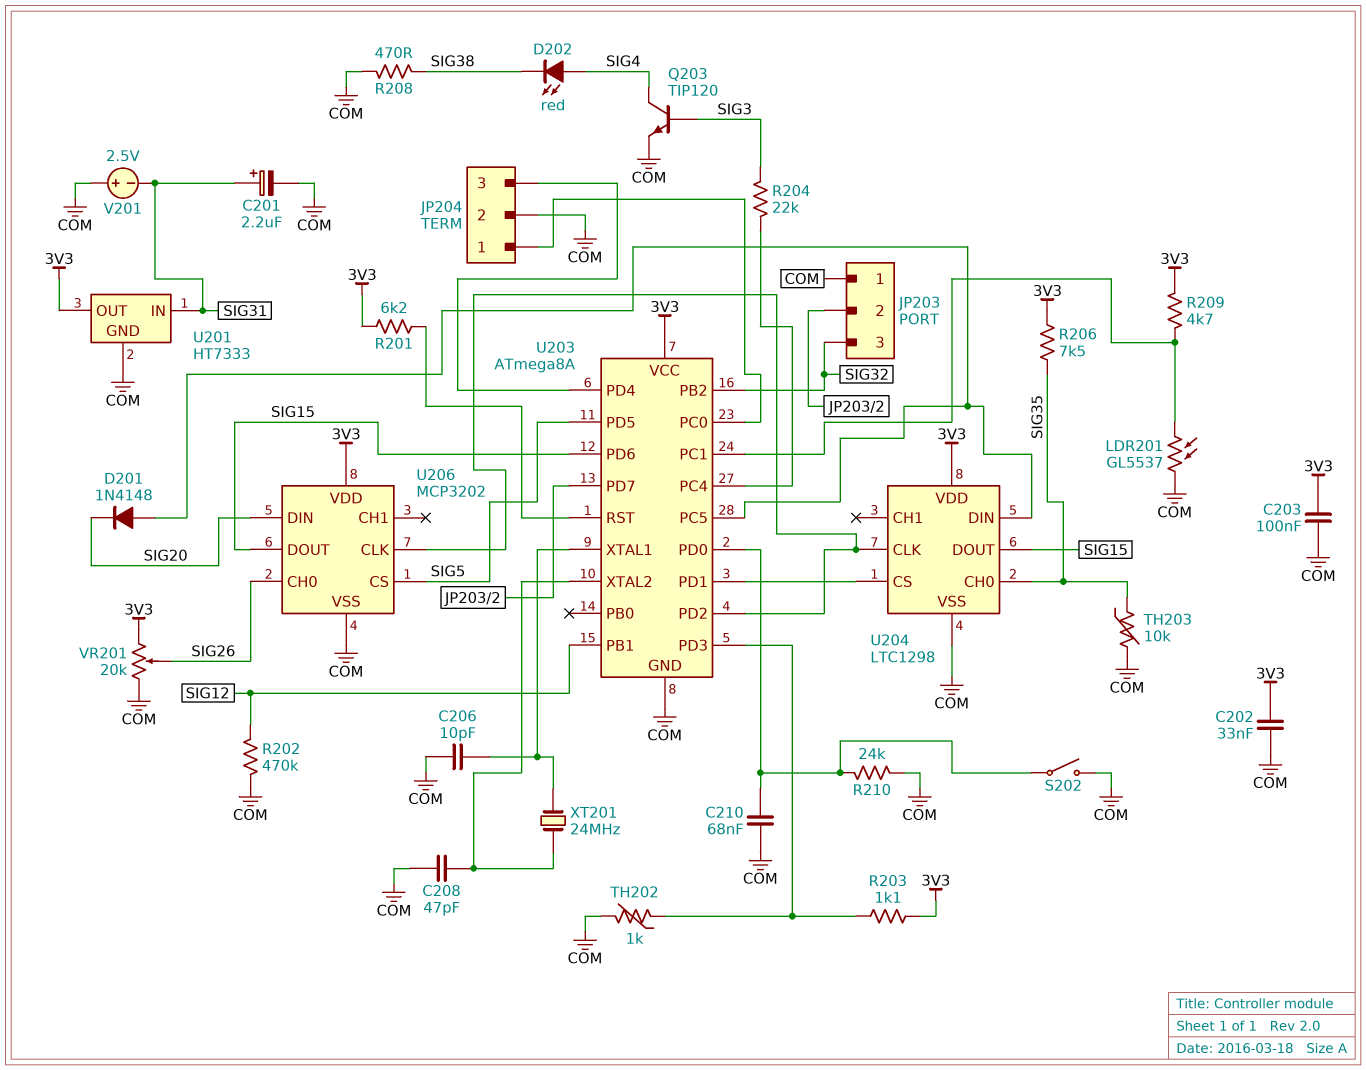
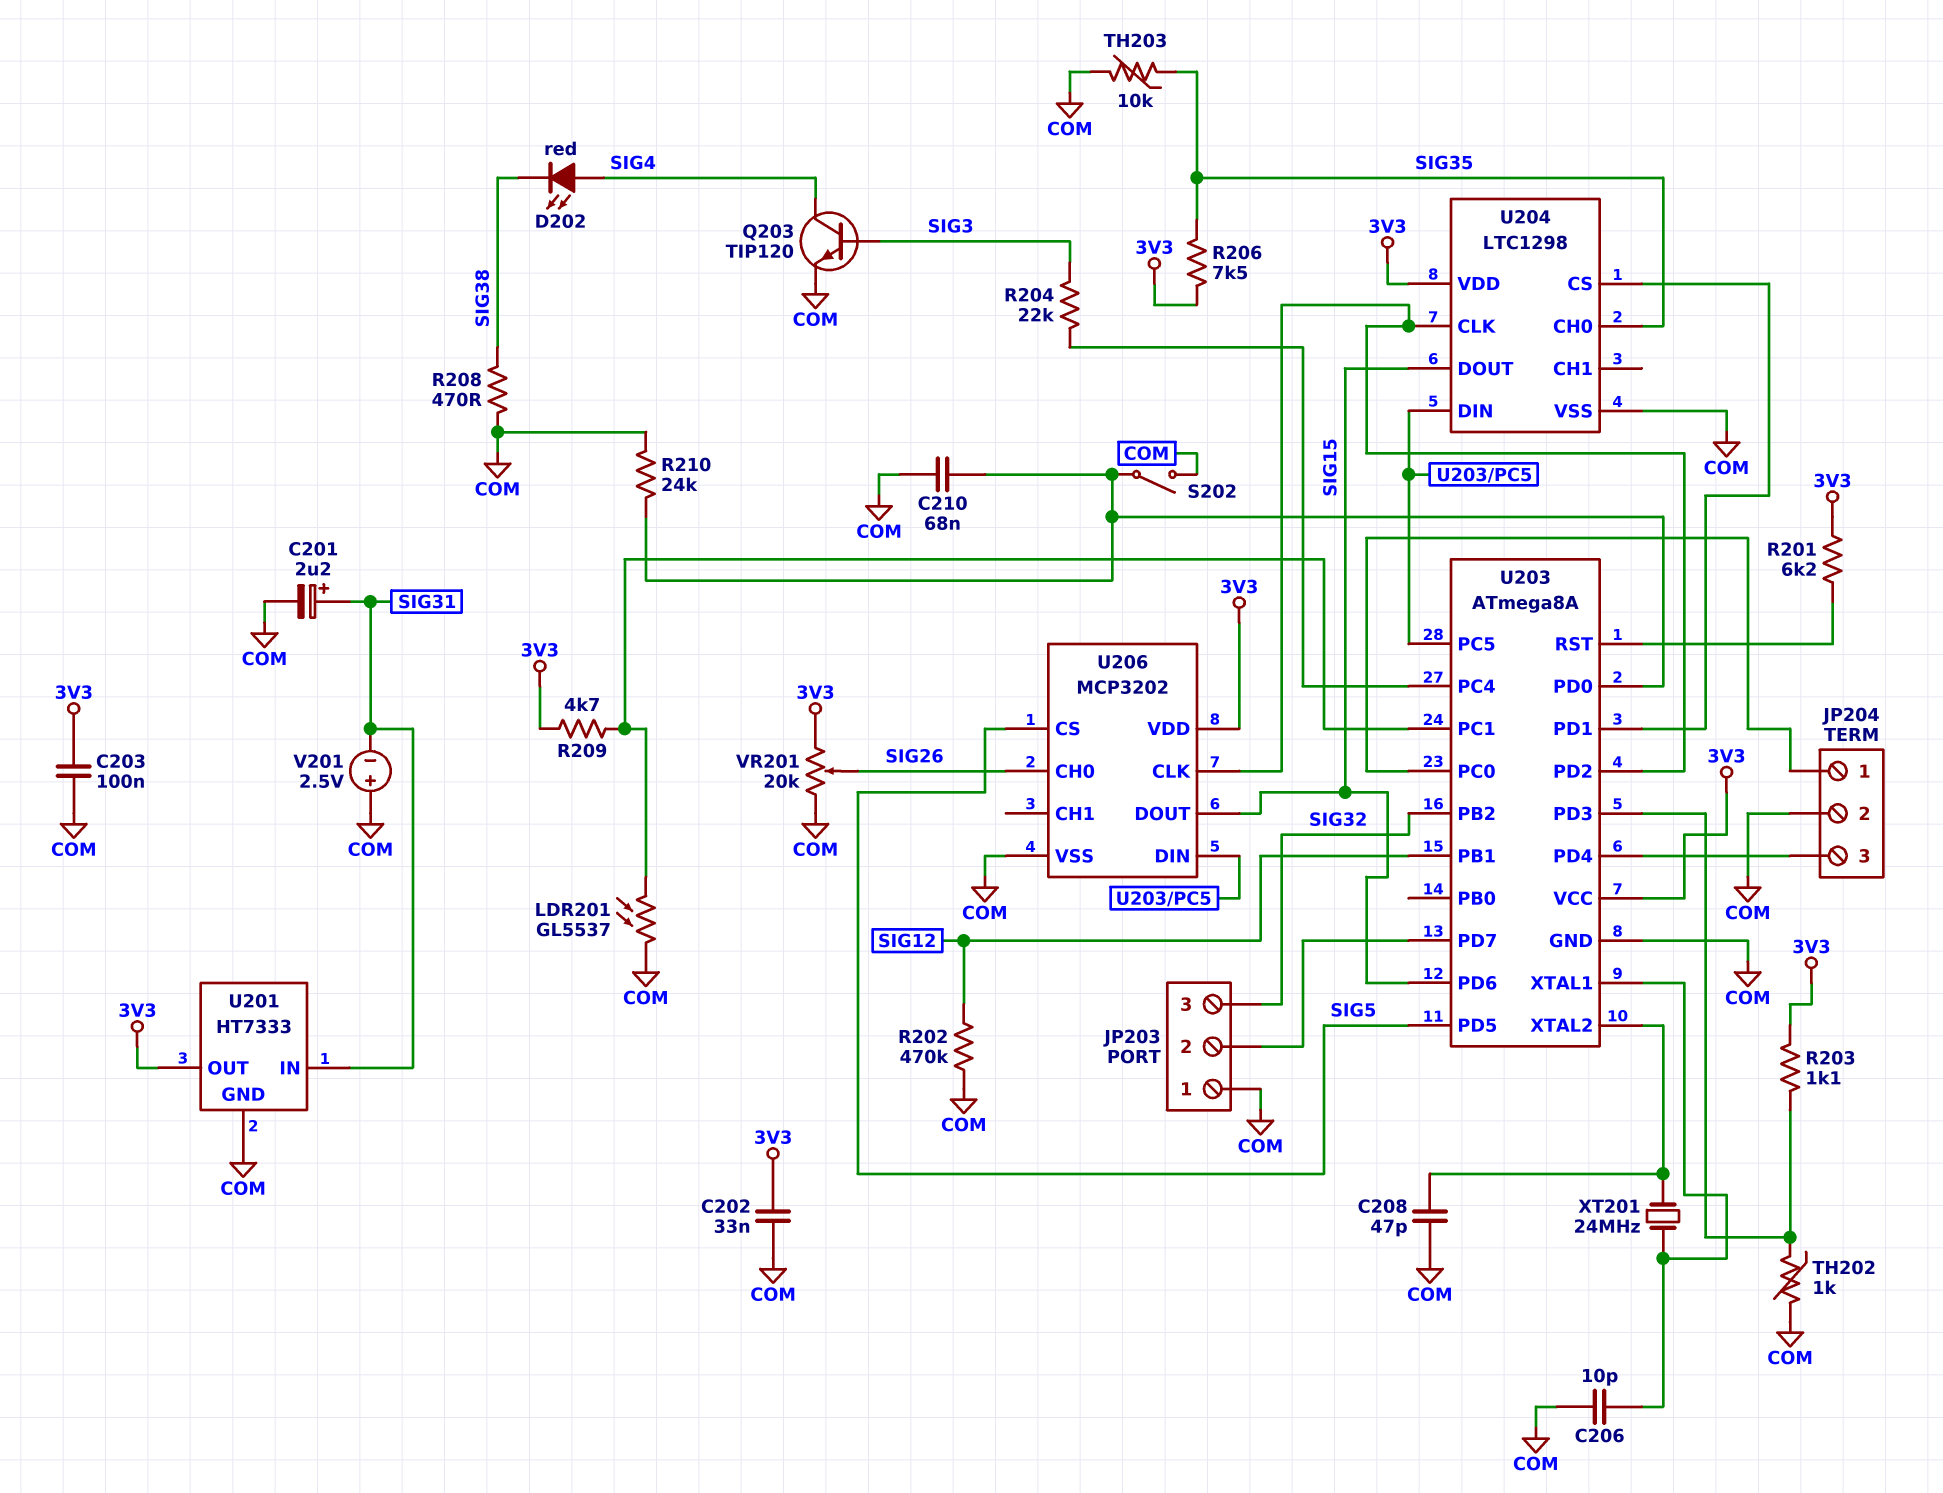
D201: diode 1N4148 (A U203/PC5, K SIG20) -> none
U206 pin DIN: SIG20 -> U203/PC5

